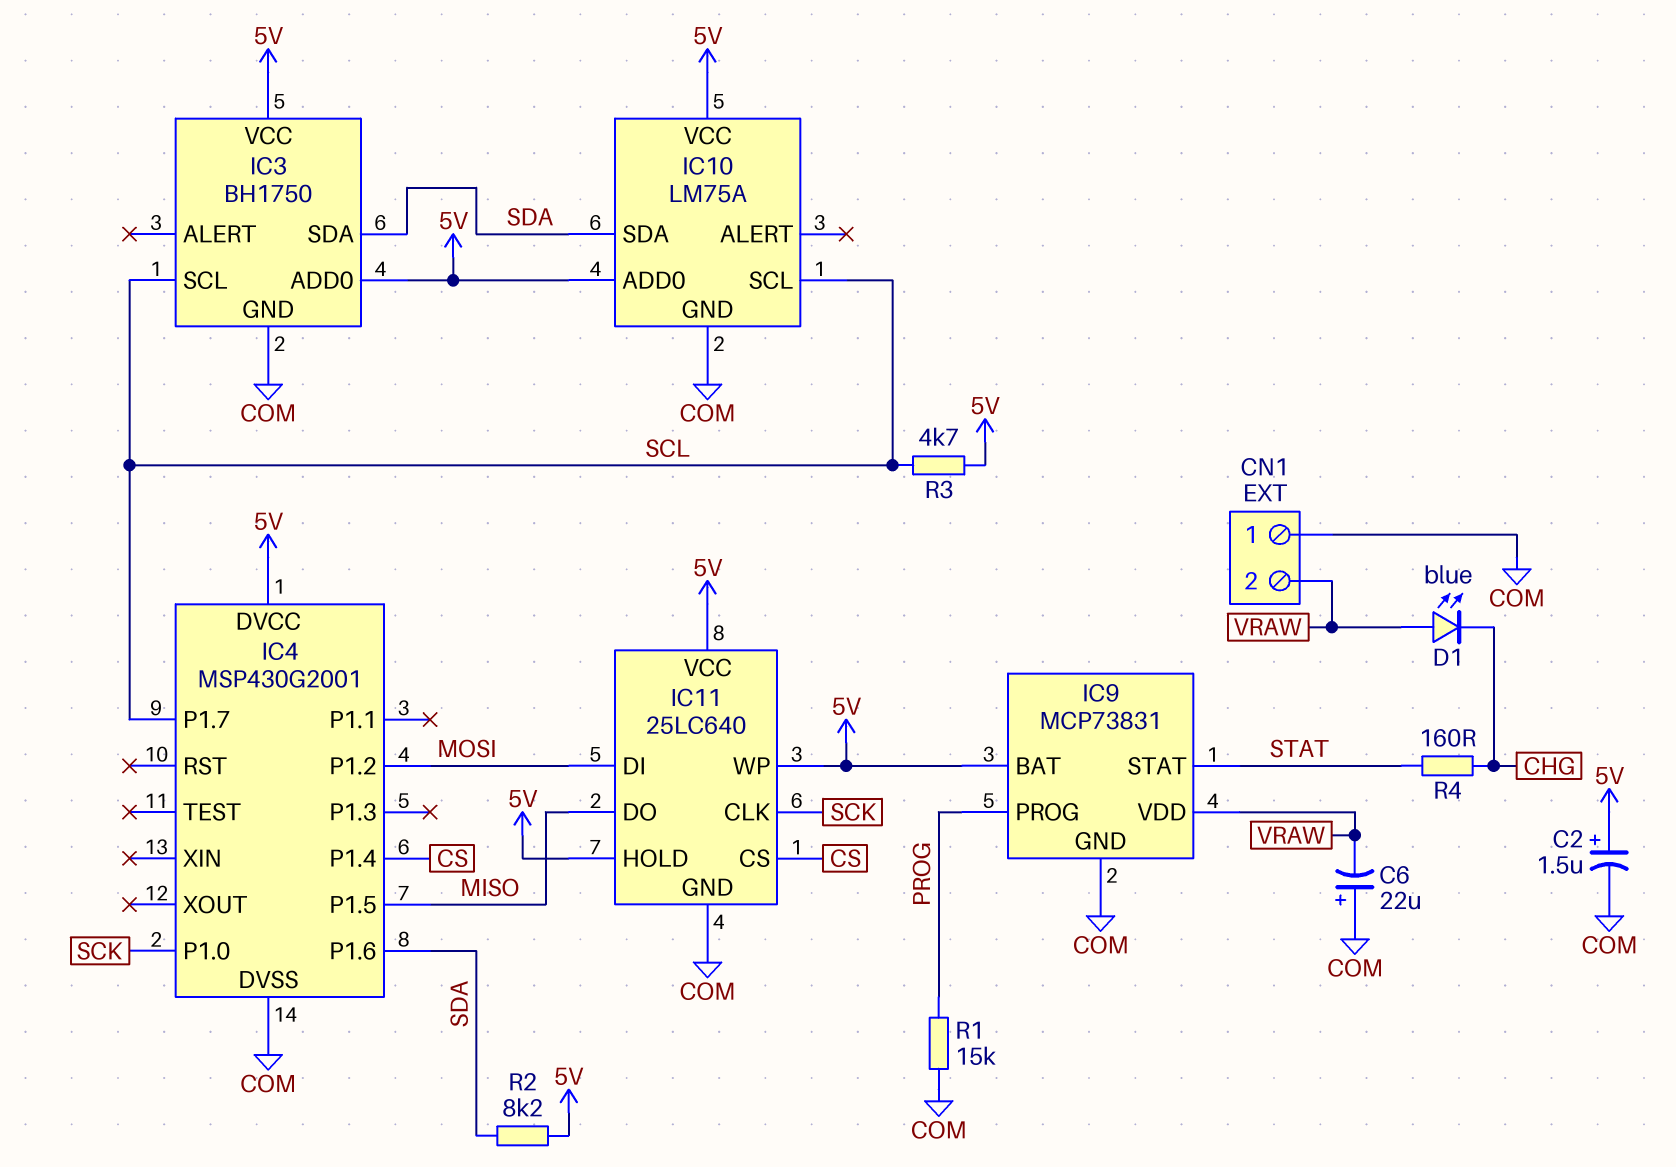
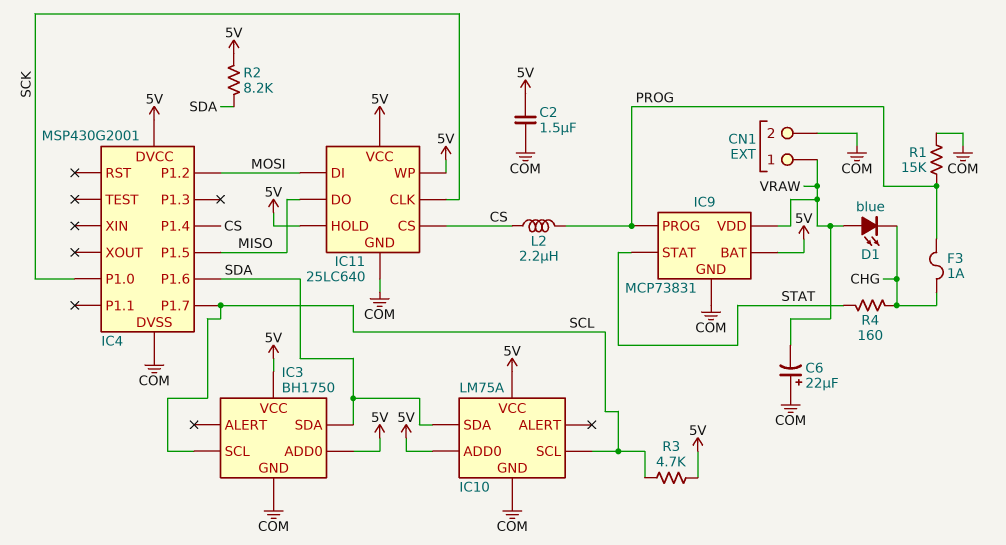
C2: 1.5uF (plus 5V, minus COM) -> 1.5uF (5V, COM)
CN1 pin 1: COM -> VRAW
CN1 pin 2: VRAW -> COM
F3: none -> 1A (CHG, PROG)
L2: none -> 2.2uH (CS, PROG)

